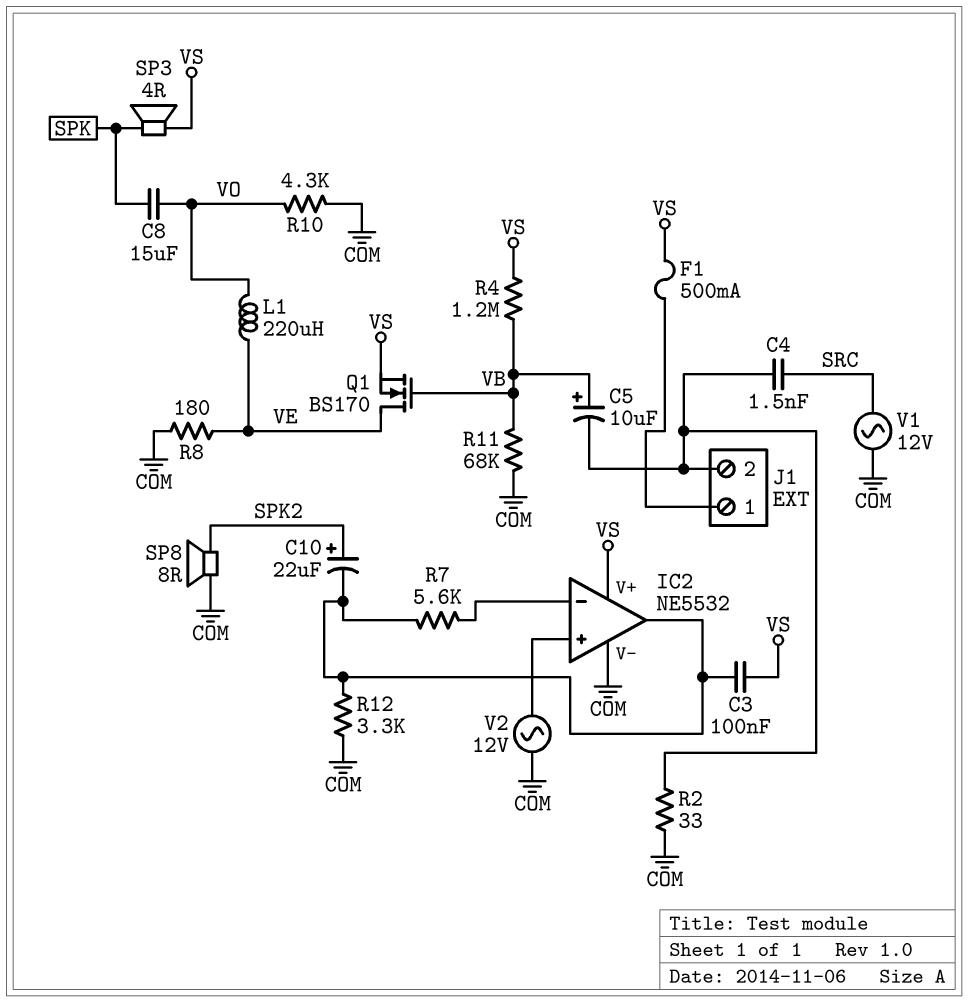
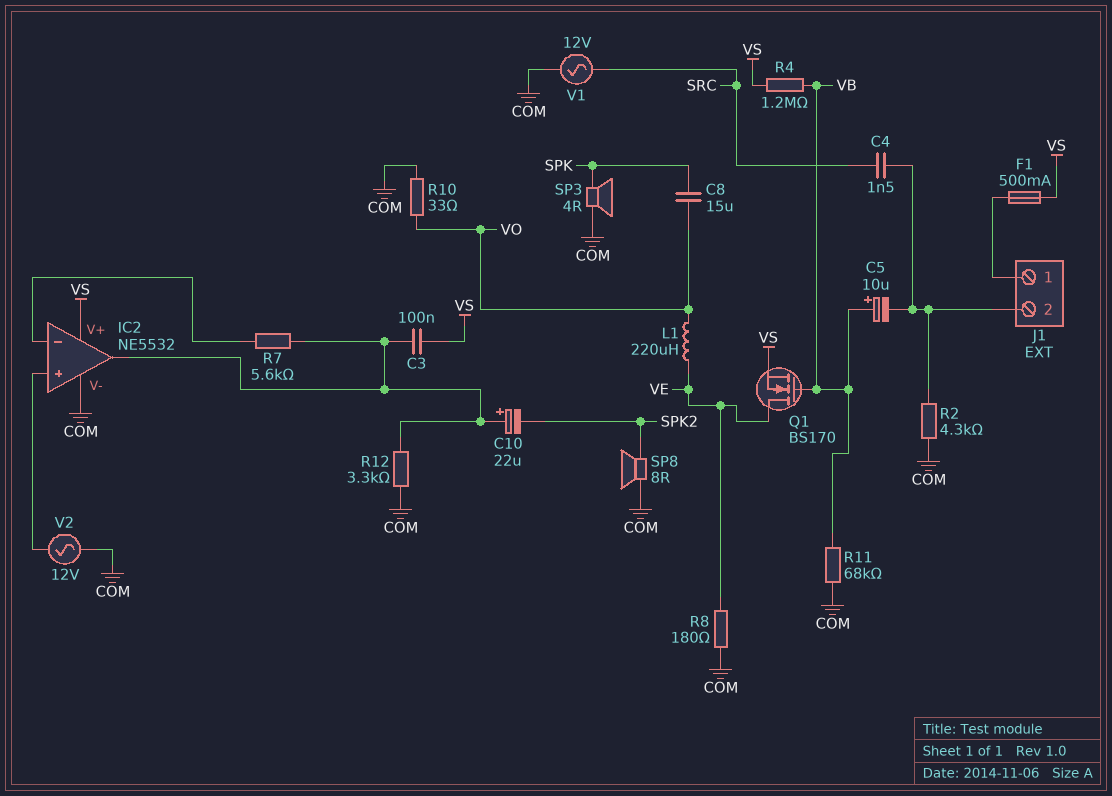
C10: 22uF (plus SPK2, minus IC2/out) -> 22uF (plus IC2/out, minus SPK2)
R2: 33 (COM, J1/2) -> 4.3k (COM, J1/2)
R10: 4.3k (COM, VO) -> 33 (COM, VO)
SP3: speaker 4R (SPK, VS) -> speaker 4R (COM, SPK)

